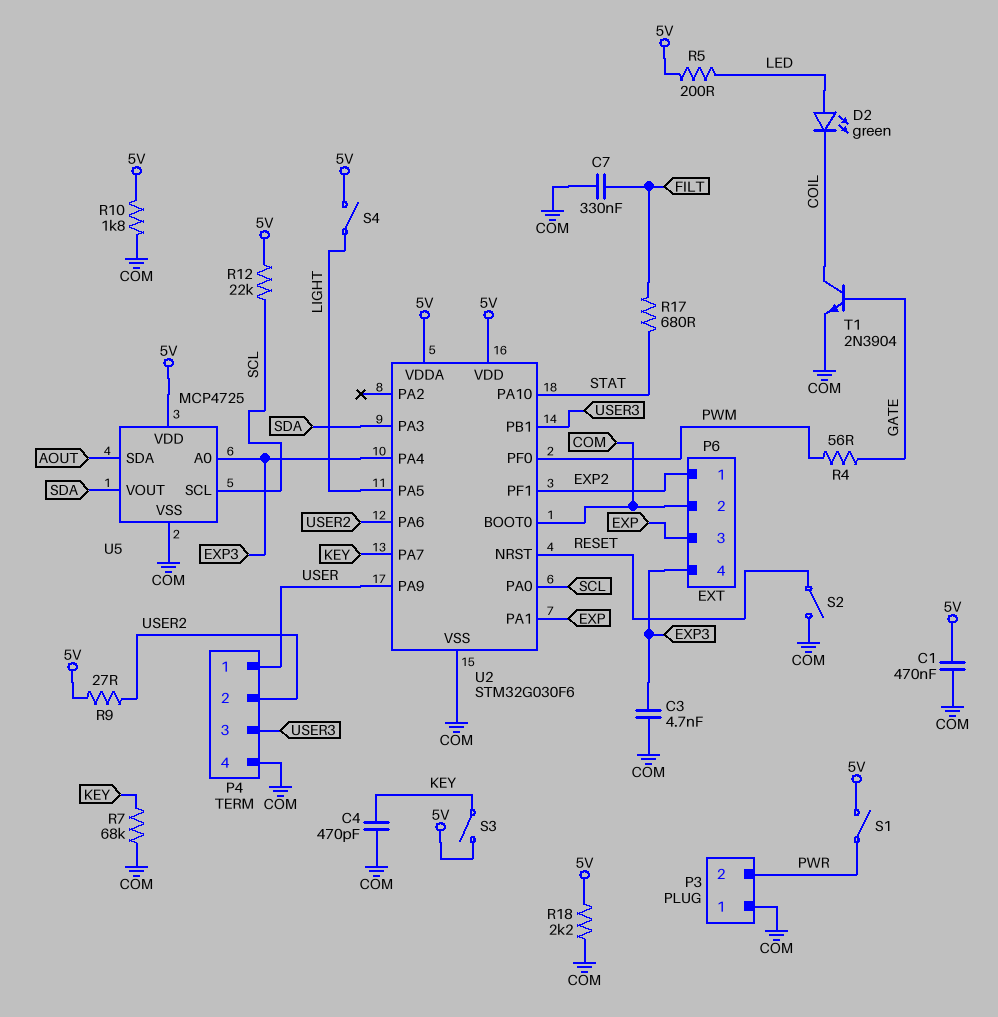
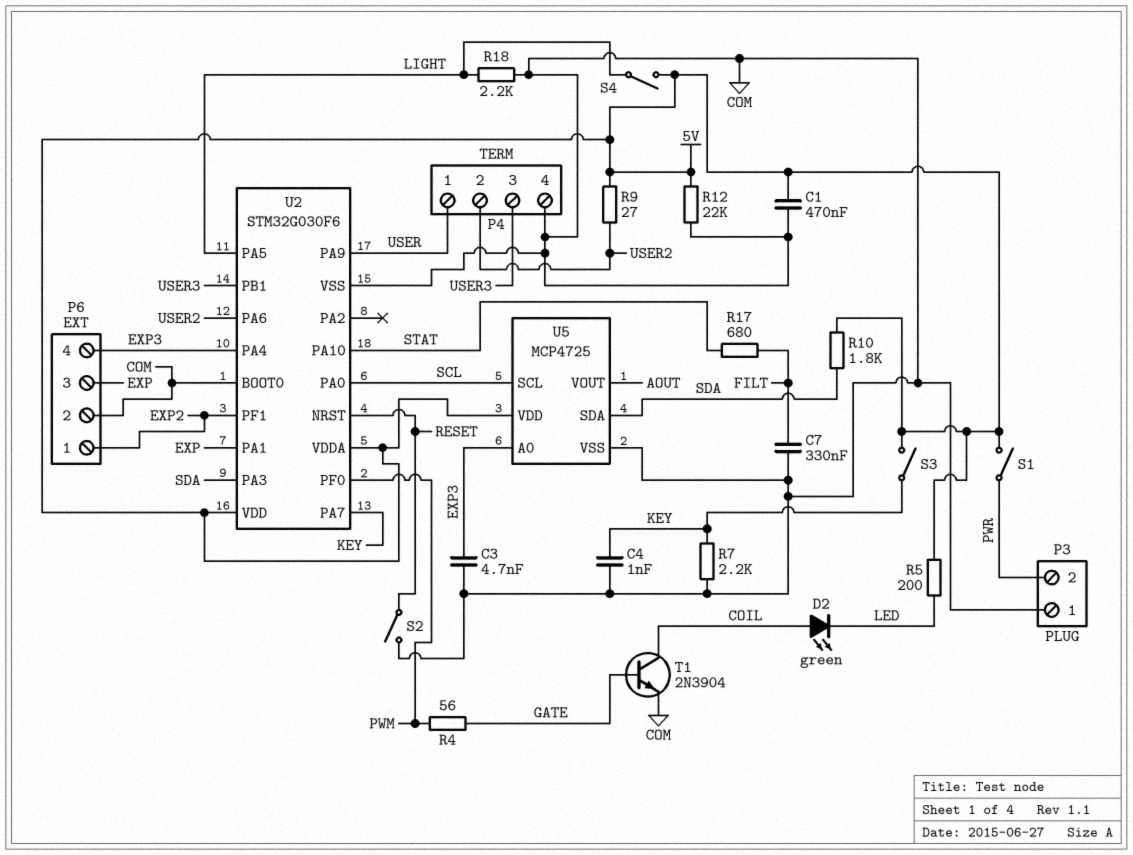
C4: 470pF (COM, KEY) -> 1nF (COM, KEY)
D2: LED green (A LED, K COIL) -> LED green (A COIL, K LED)
R7: 68k (COM, KEY) -> 2.2k (COM, KEY)
R10: 1.8k (5V, COM) -> 1.8k (5V, SDA)
R12: 22k (5V, SCL) -> 22k (5V, COM)
R18: 2.2k (5V, COM) -> 2.2k (COM, LIGHT)
U5 pin SDA: AOUT -> SDA
U5 pin VOUT: SDA -> AOUT

